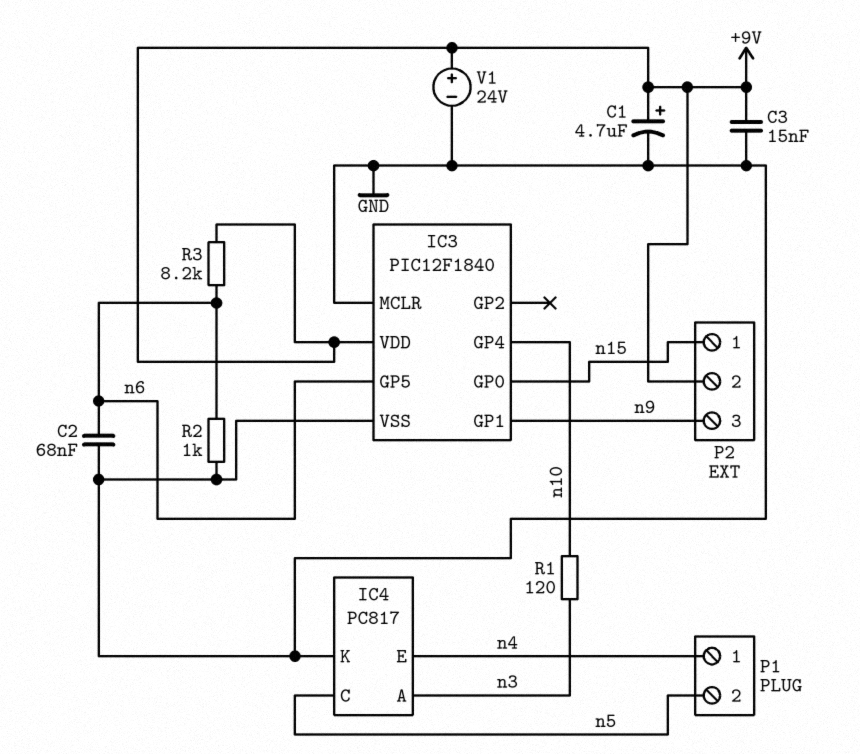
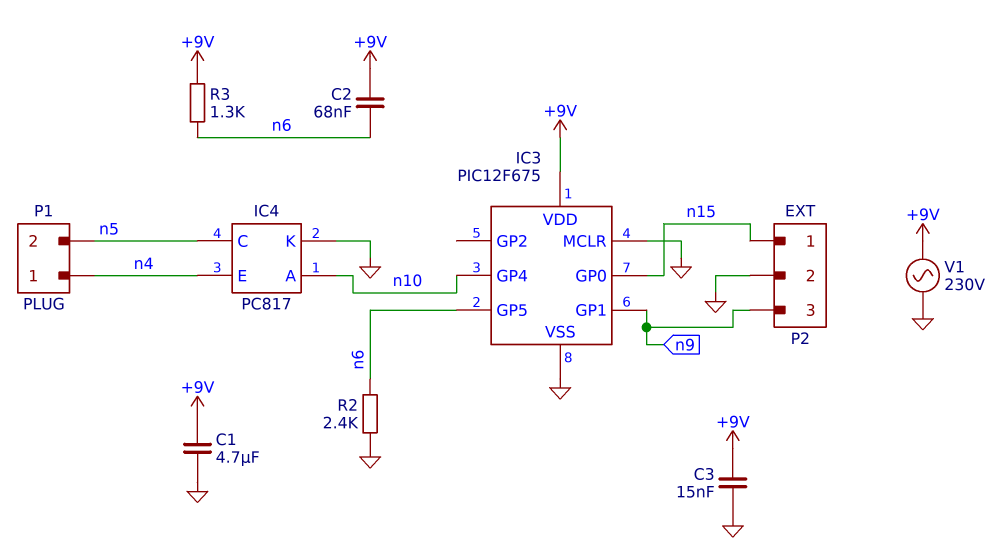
C1: 4.7uF (plus +9V, minus GND) -> 4.7uF (+9V, GND)
C2: 68nF (GND, n6) -> 68nF (+9V, n6)
IC3: PIC12F1840 -> PIC12F675
IC4 pin A: n3 -> n10
P2 pin 2: +9V -> GND
R1: 120 (n3, n10) -> none
R2: 1k (GND, n6) -> 2.4k (GND, n6)
R3: 8.2k (+9V, n6) -> 1.3k (+9V, n6)
V1: 24V (plus +9V, minus GND) -> AC 230V (+9V, GND)

